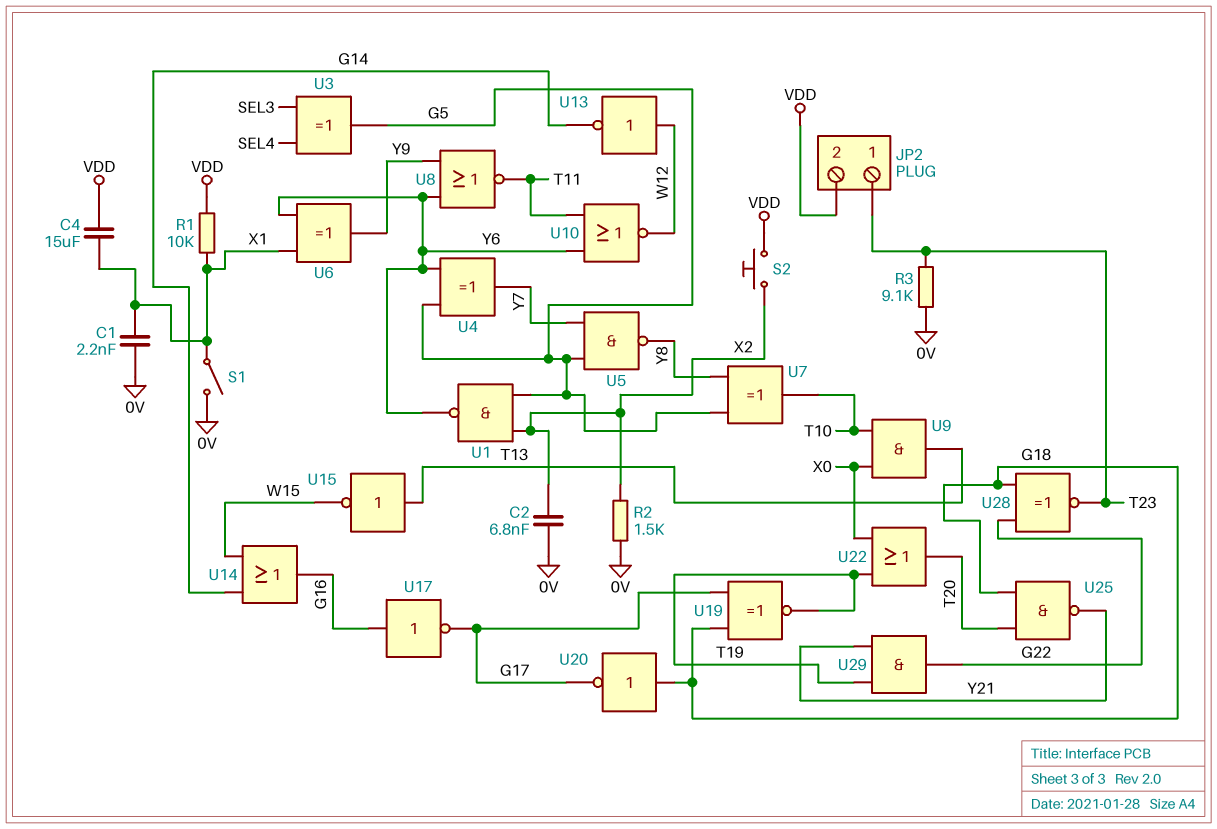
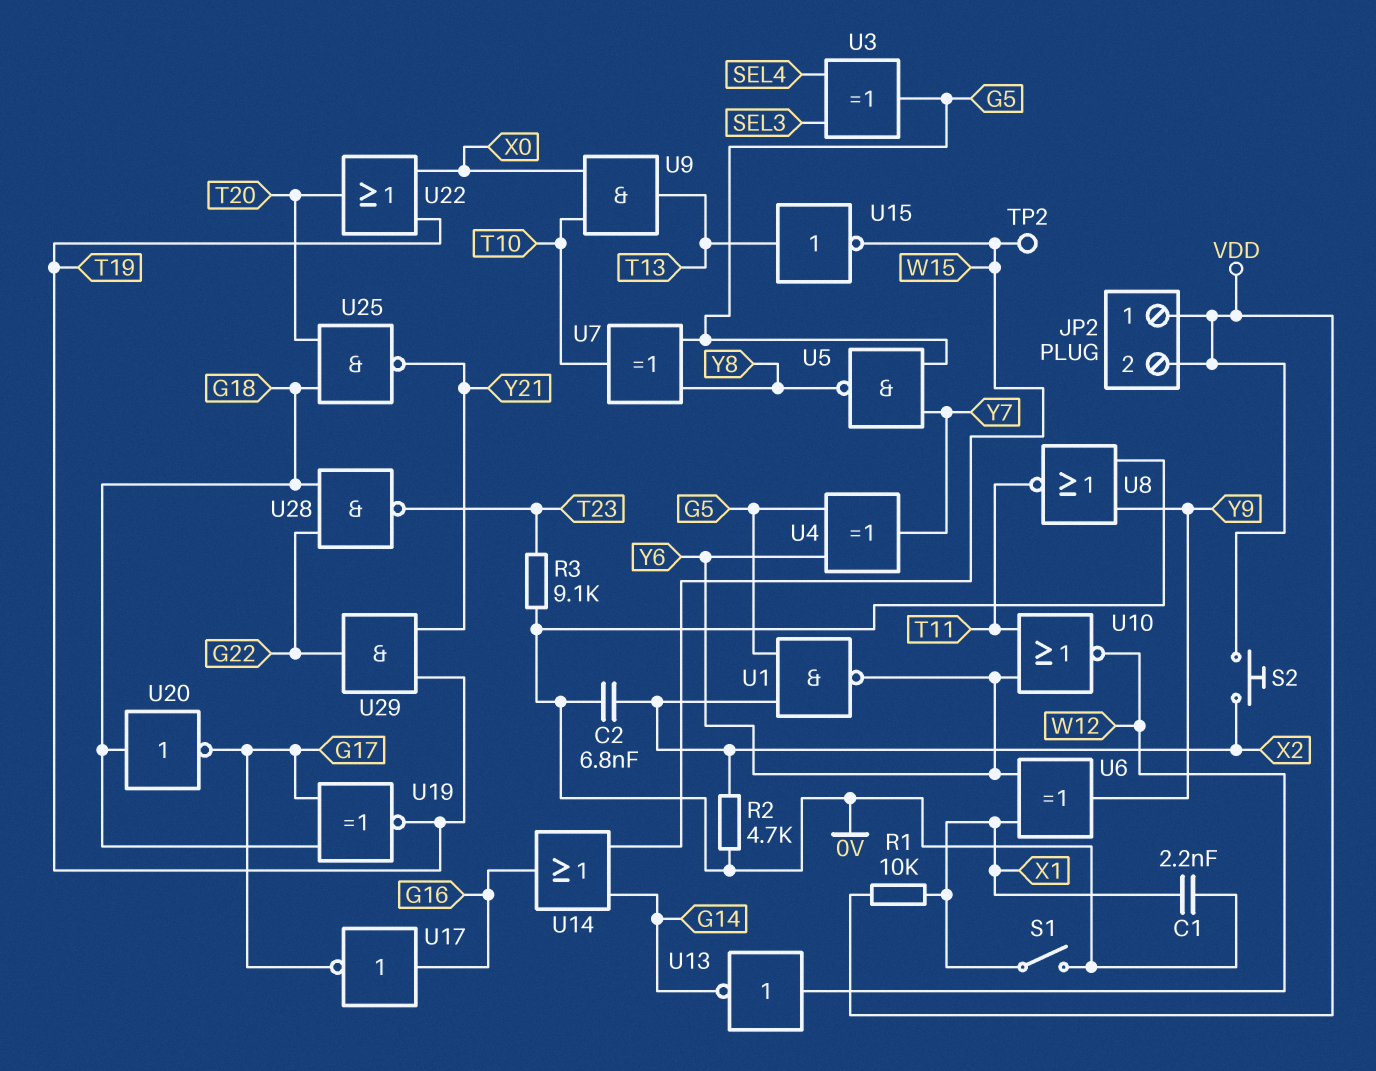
C4: 15uF (VDD, X1) -> none
JP2 pin 1: T23 -> VDD
R2: 1.5k (0V, X2) -> 4.7k (0V, X2)
TP2: none -> test point (W15)
U8: NOR (in Y6, in Y9, out T11) -> NOR (in 0V, in Y9, out T11)
U28: XNOR (in G18, in G22, out T23) -> NAND (in G18, in G22, out T23)

